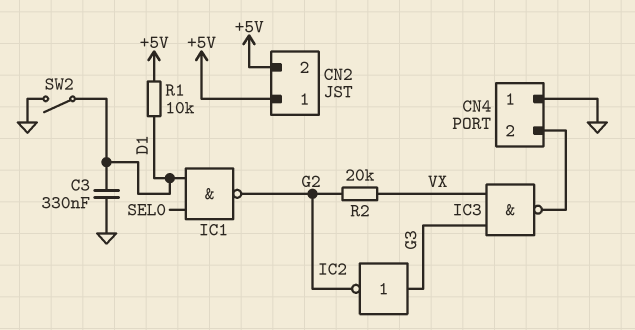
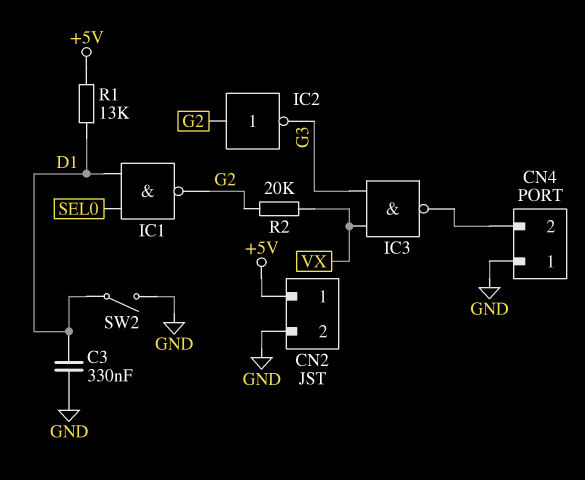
CN2 pin 2: +5V -> GND
IC2: NOT (in G3, out G2) -> NOT (in G2, out G3)
R1: 10k (+5V, D1) -> 13k (+5V, D1)

